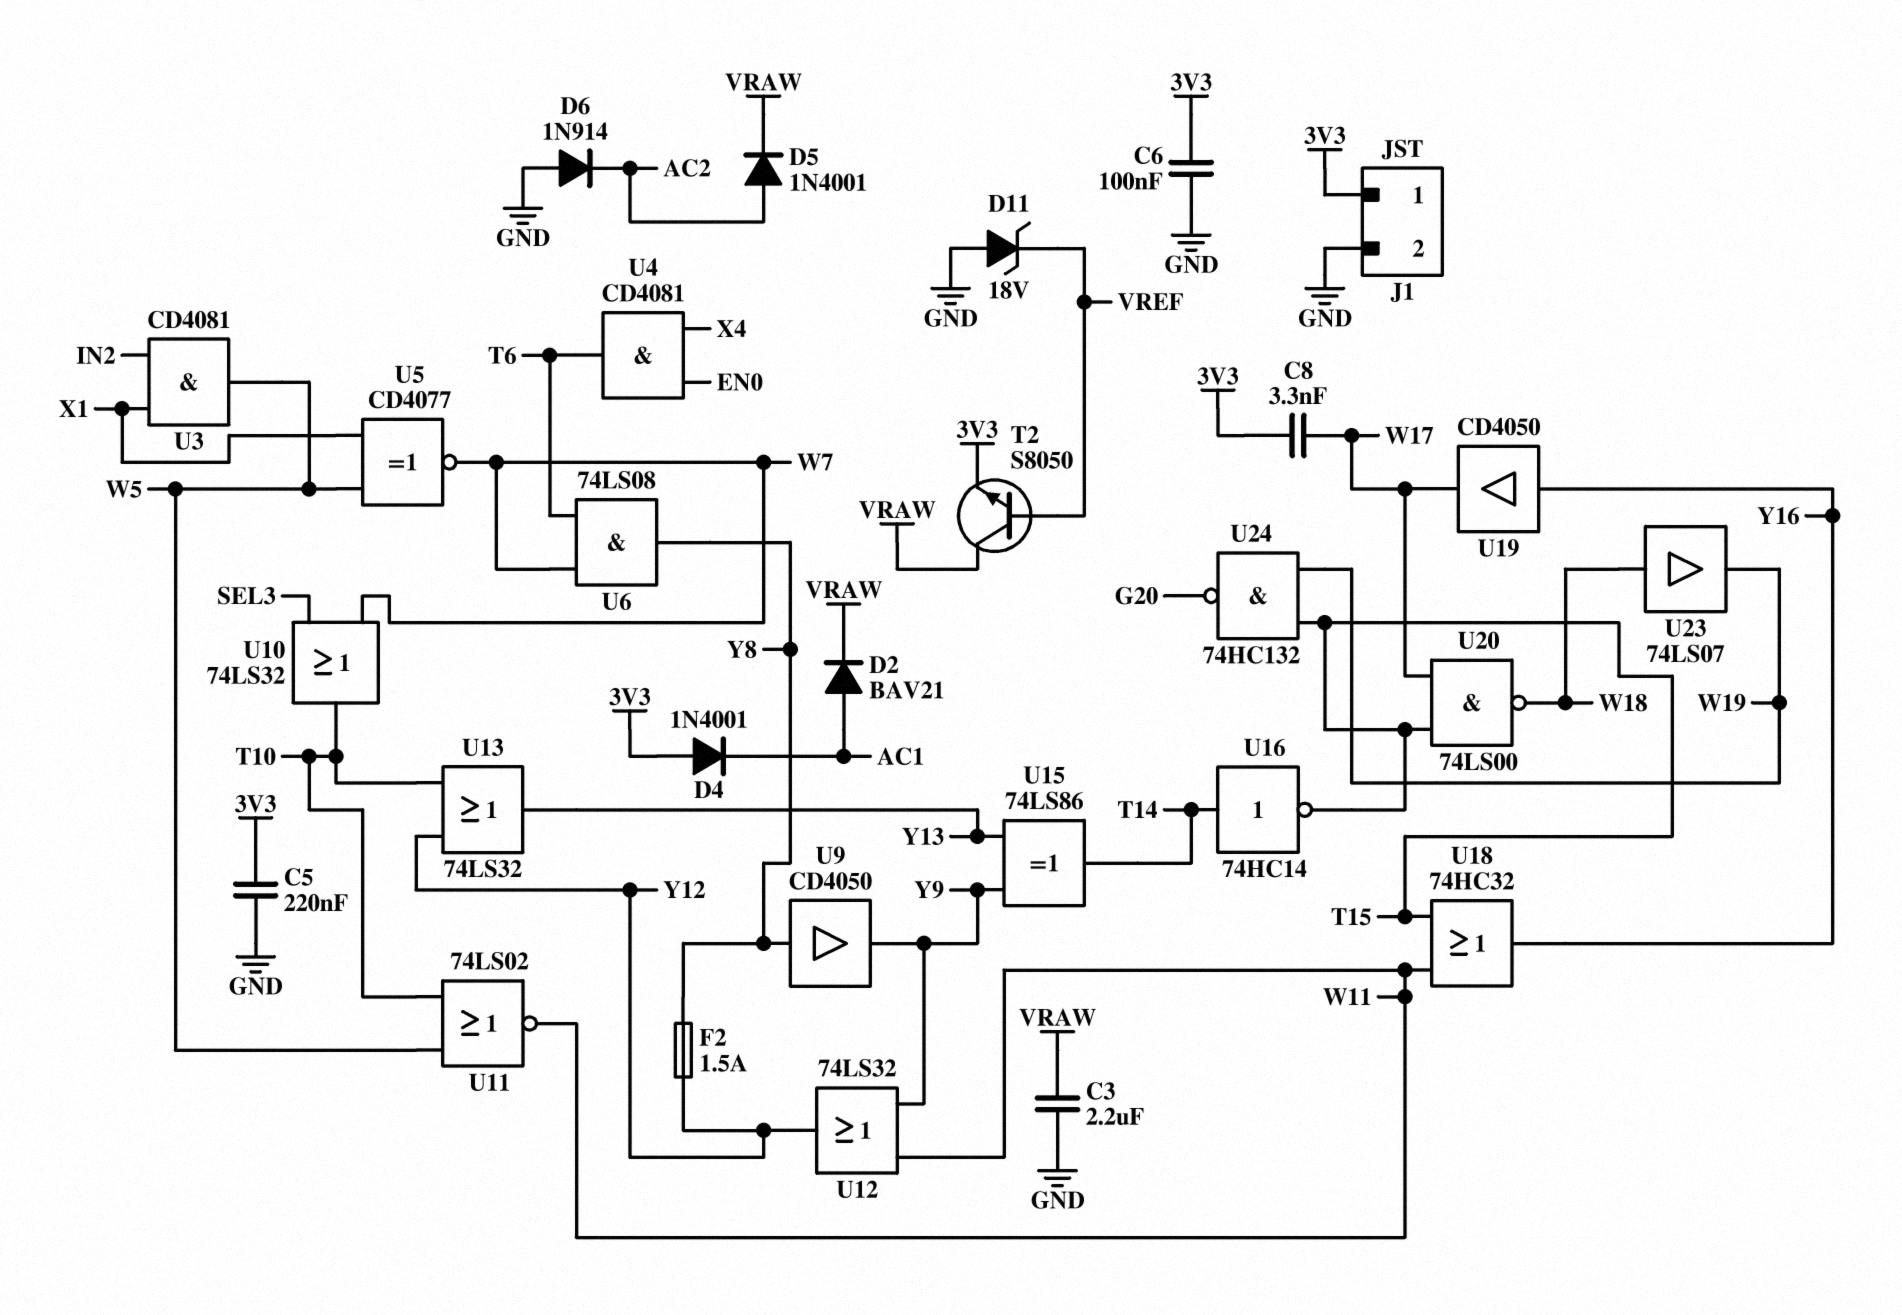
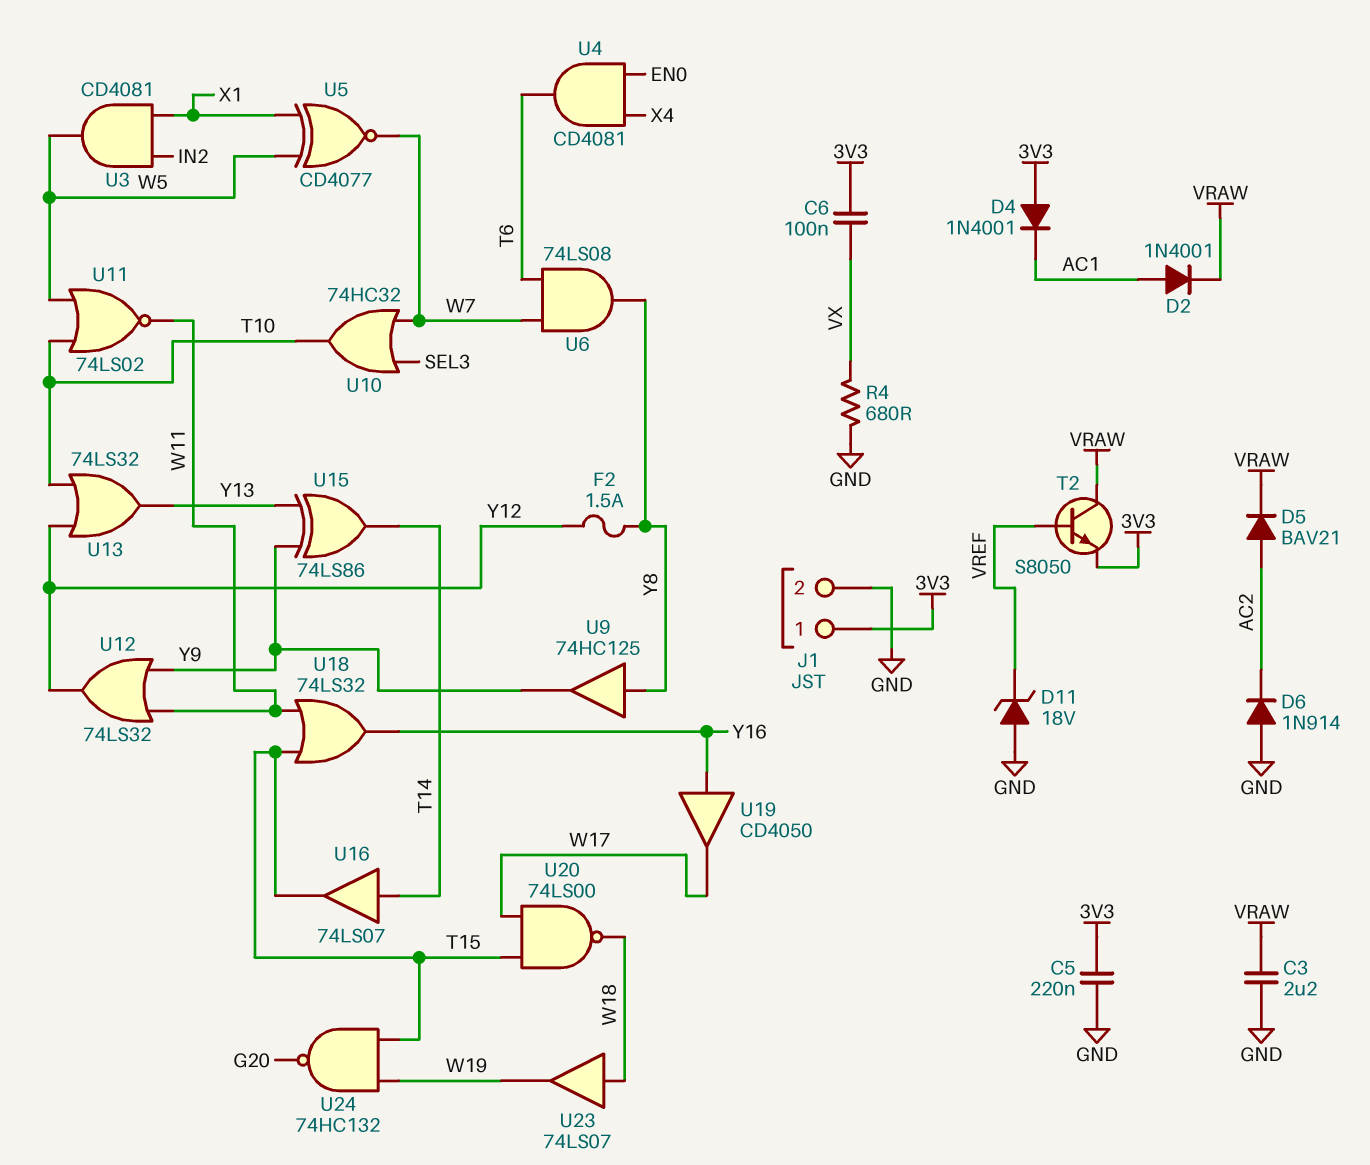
C6: 100nF (3V3, GND) -> 100nF (3V3, VX)
C8: 3.3nF (3V3, W17) -> none
D2: diode BAV21 (A AC1, K VRAW) -> diode 1N4001 (A AC1, K VRAW)
D5: diode 1N4001 (A AC2, K VRAW) -> diode BAV21 (A AC2, K VRAW)
R4: none -> 680 (GND, VX)
U9: buffer CD4050 (in Y8, out Y9) -> buffer 74HC125 (in Y8, out Y9)
U10: OR 74LS32 (in SEL3, in W7, out T10) -> OR 74HC32 (in SEL3, in W7, out T10)
U16: NOT 74HC14 (in T14, out T15) -> buffer 74LS07 (in T14, out T15)
U18: OR 74HC32 (in T15, in W11, out Y16) -> OR 74LS32 (in T15, in W11, out Y16)

